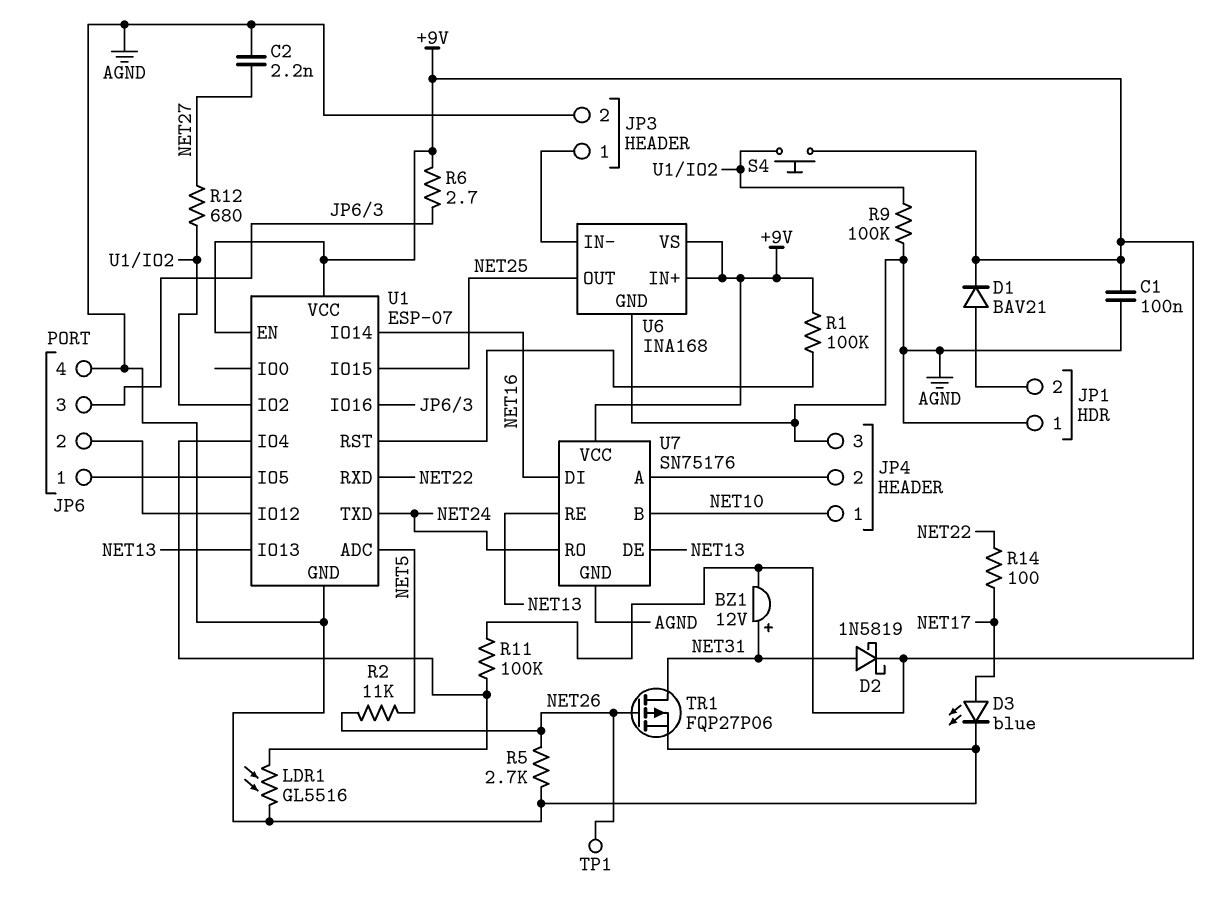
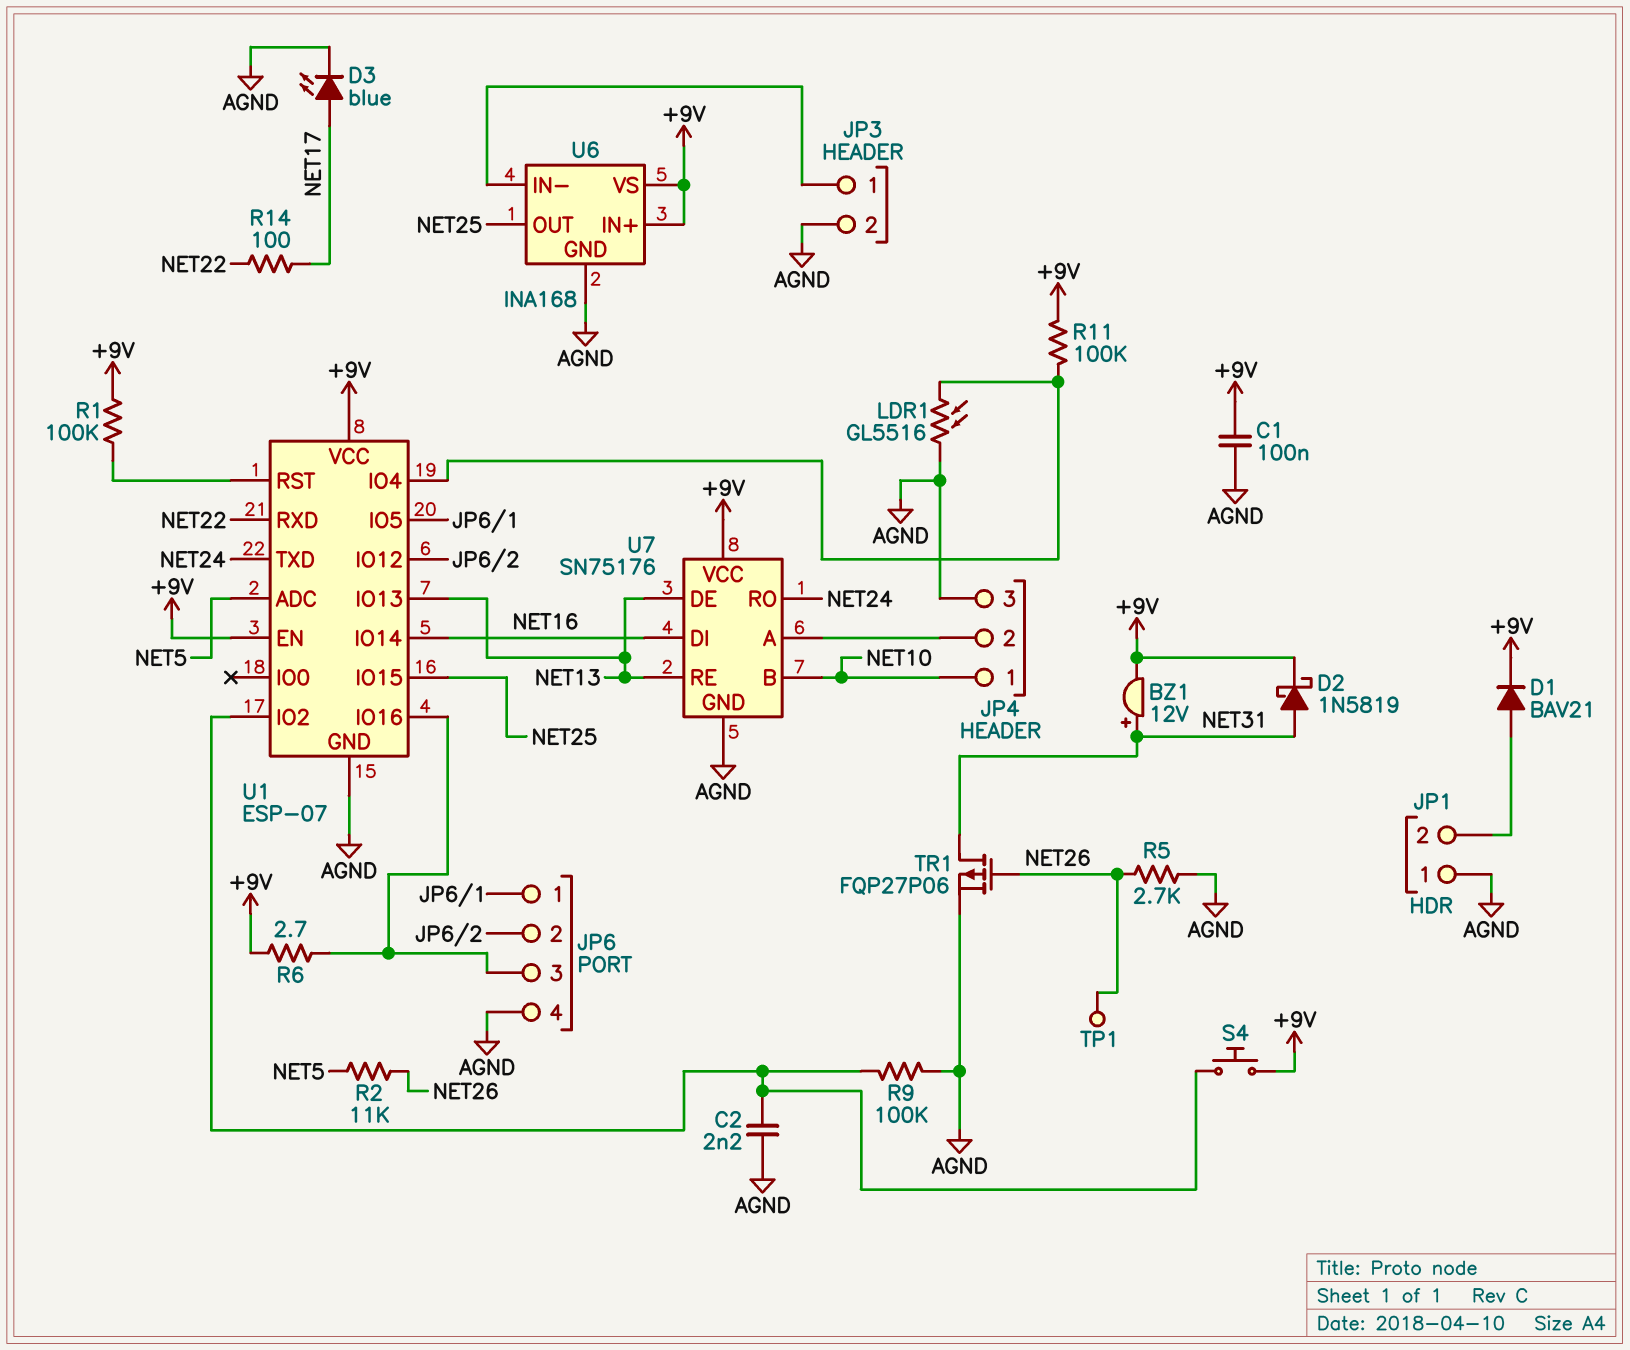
C2: 2.2nF (AGND, NET27) -> 2.2nF (AGND, U1/IO2)
R12: 680 (NET27, U1/IO2) -> none

